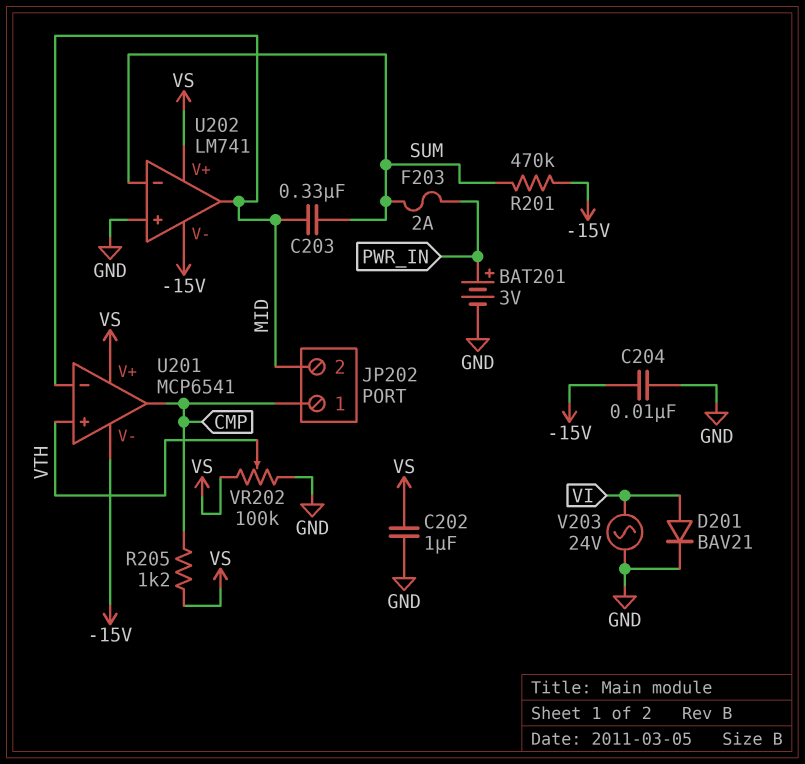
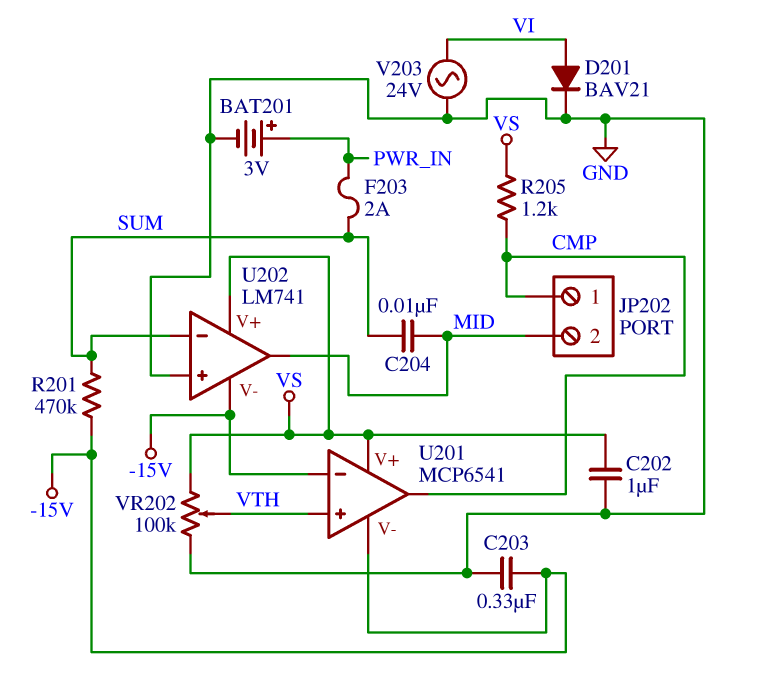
C203: 330nF (MID, SUM) -> 330nF (-15V, GND)
C204: 10nF (-15V, GND) -> 10nF (MID, SUM)
U201 pin in-: MID -> -15V

